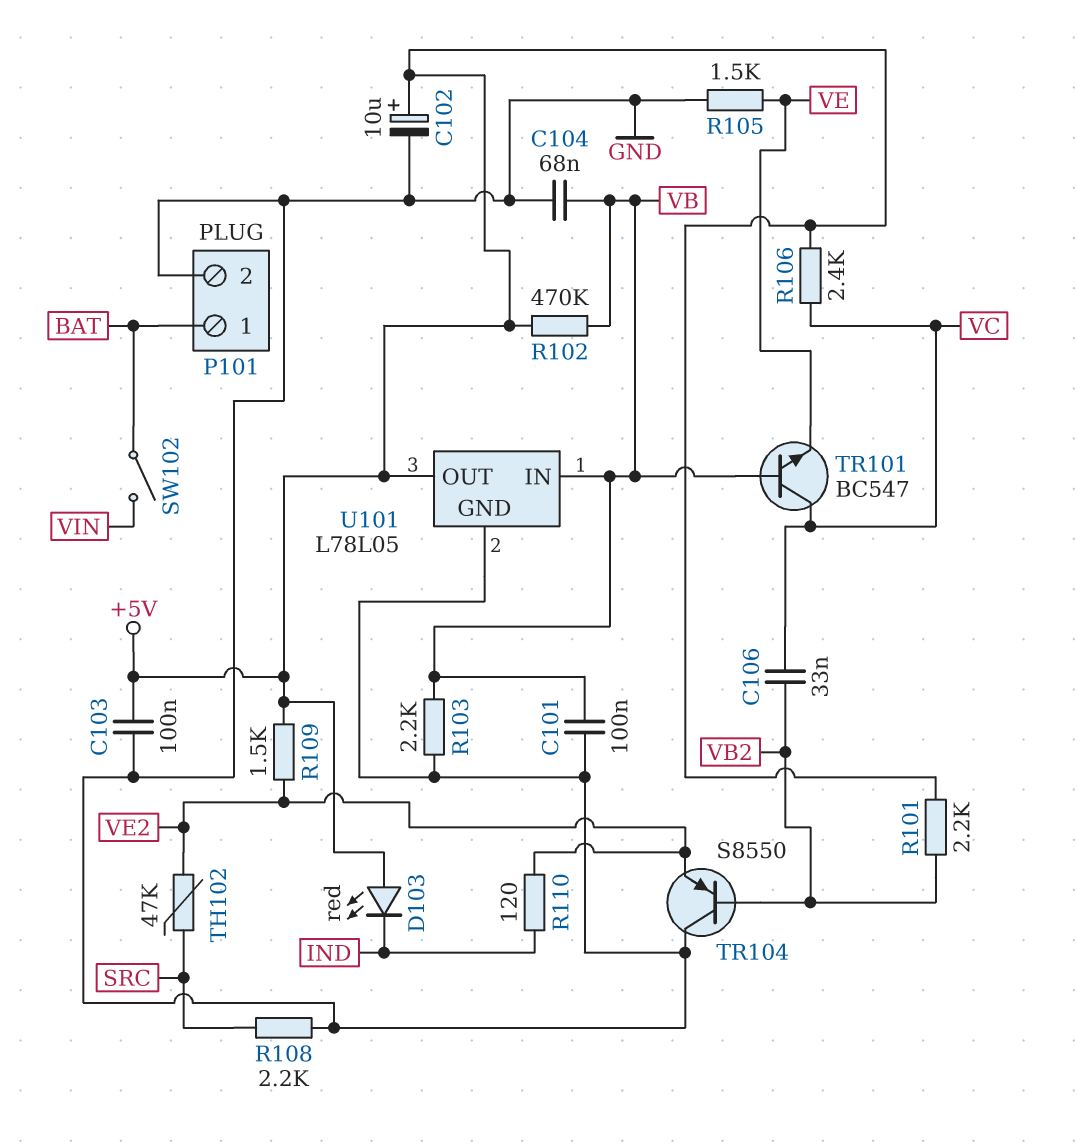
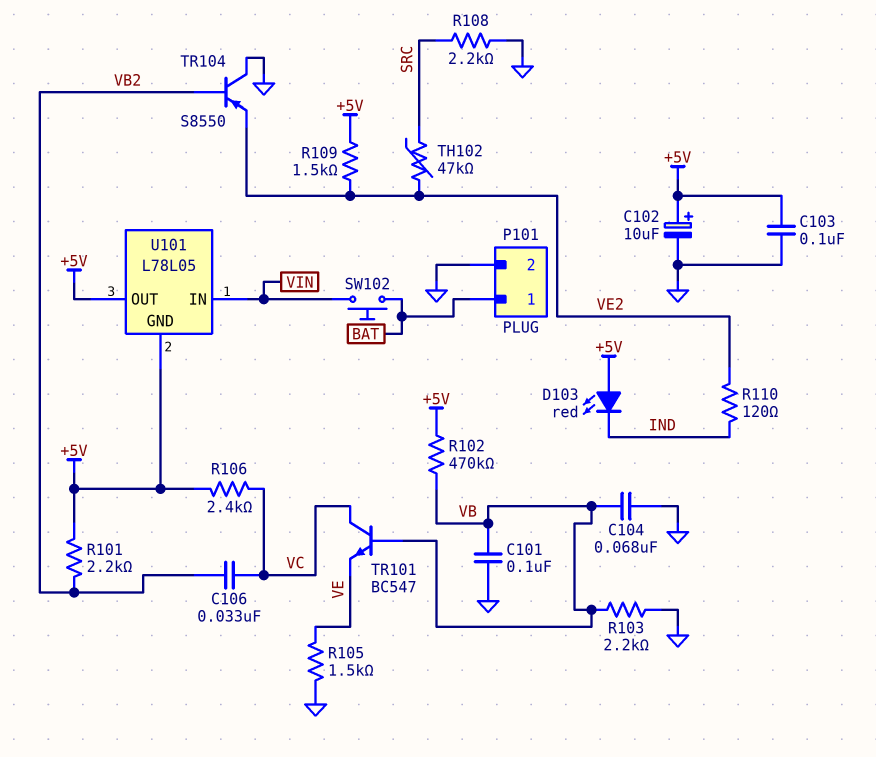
SW102: switch (BAT, VIN) -> button (BAT, VIN)
U101 pin GND: GND -> +5V
U101 pin IN: VB -> VIN

